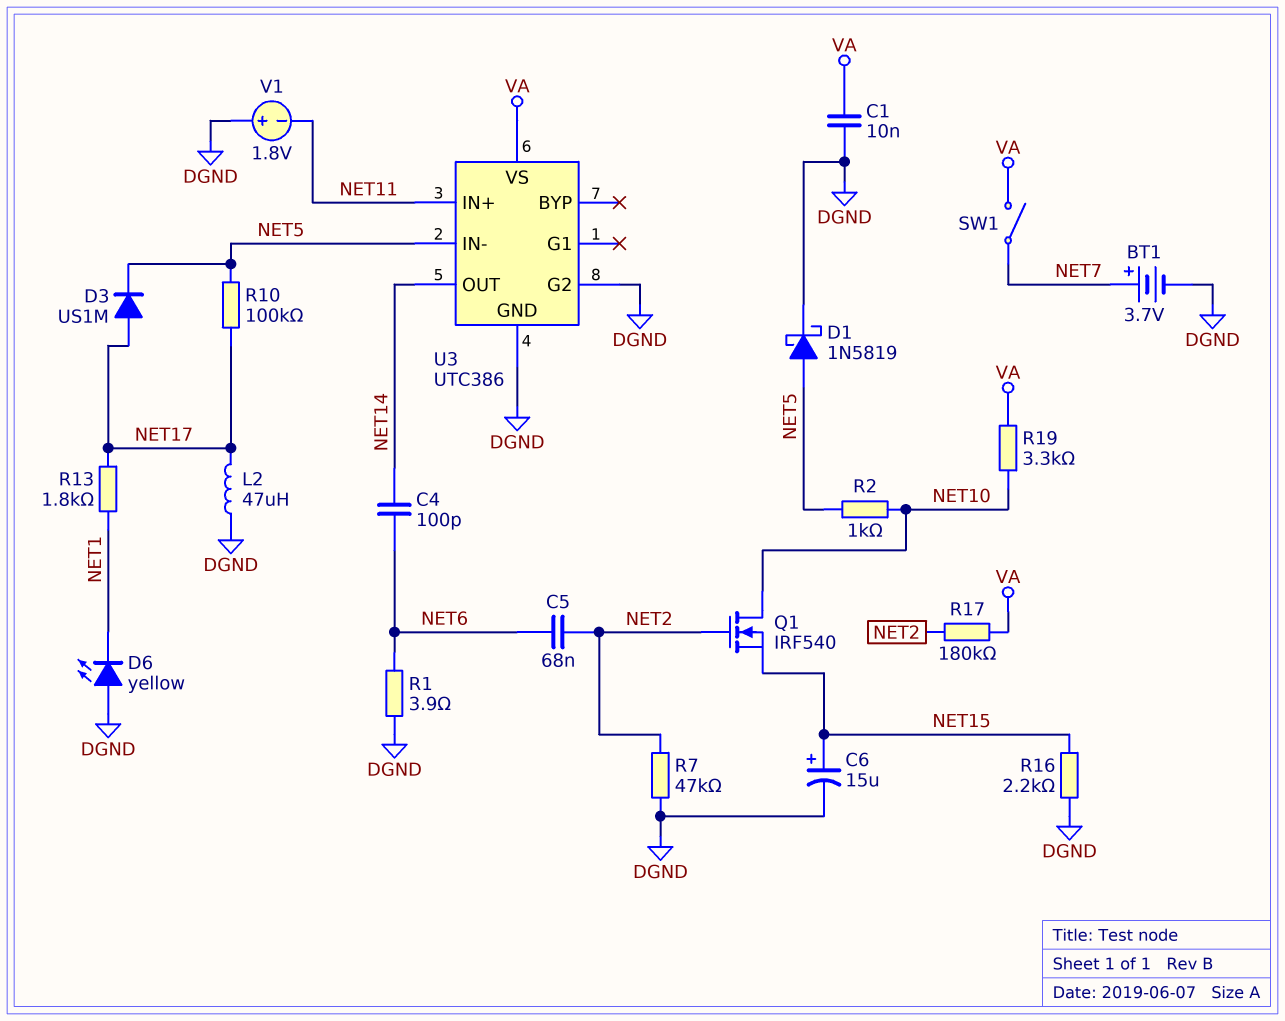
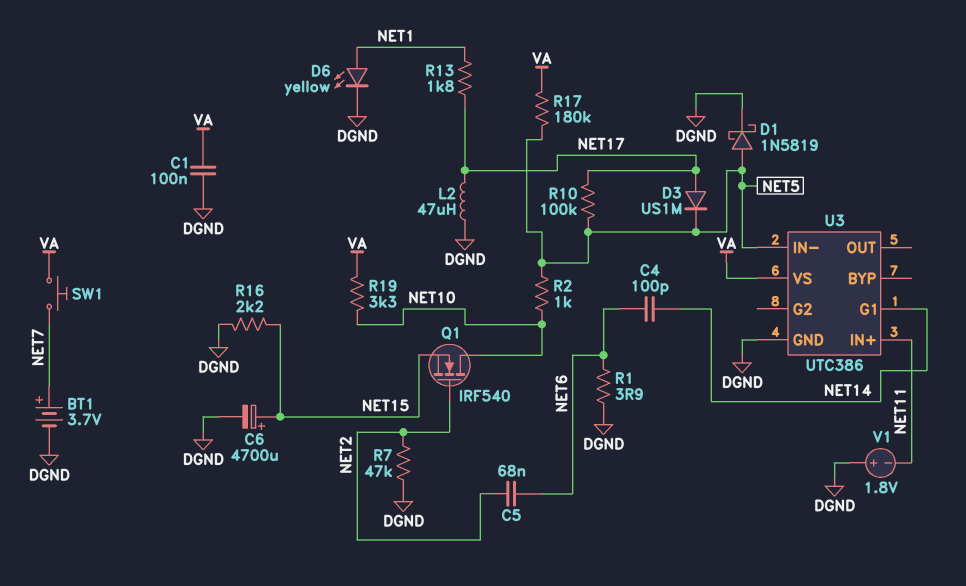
C1: 10nF (DGND, VA) -> 100nF (DGND, VA)
C6: 15uF (plus NET15, minus DGND) -> 4700uF (plus NET15, minus DGND)
D6: LED yellow (A DGND, K NET1) -> LED yellow (A NET1, K DGND)
R17: 180k (NET2, VA) -> 180k (NET5, VA)
SW1: switch (NET7, VA) -> button (NET7, VA)
U3 pin G1: none -> NET14
U3 pin G2: DGND -> none
U3 pin OUT: NET14 -> none

